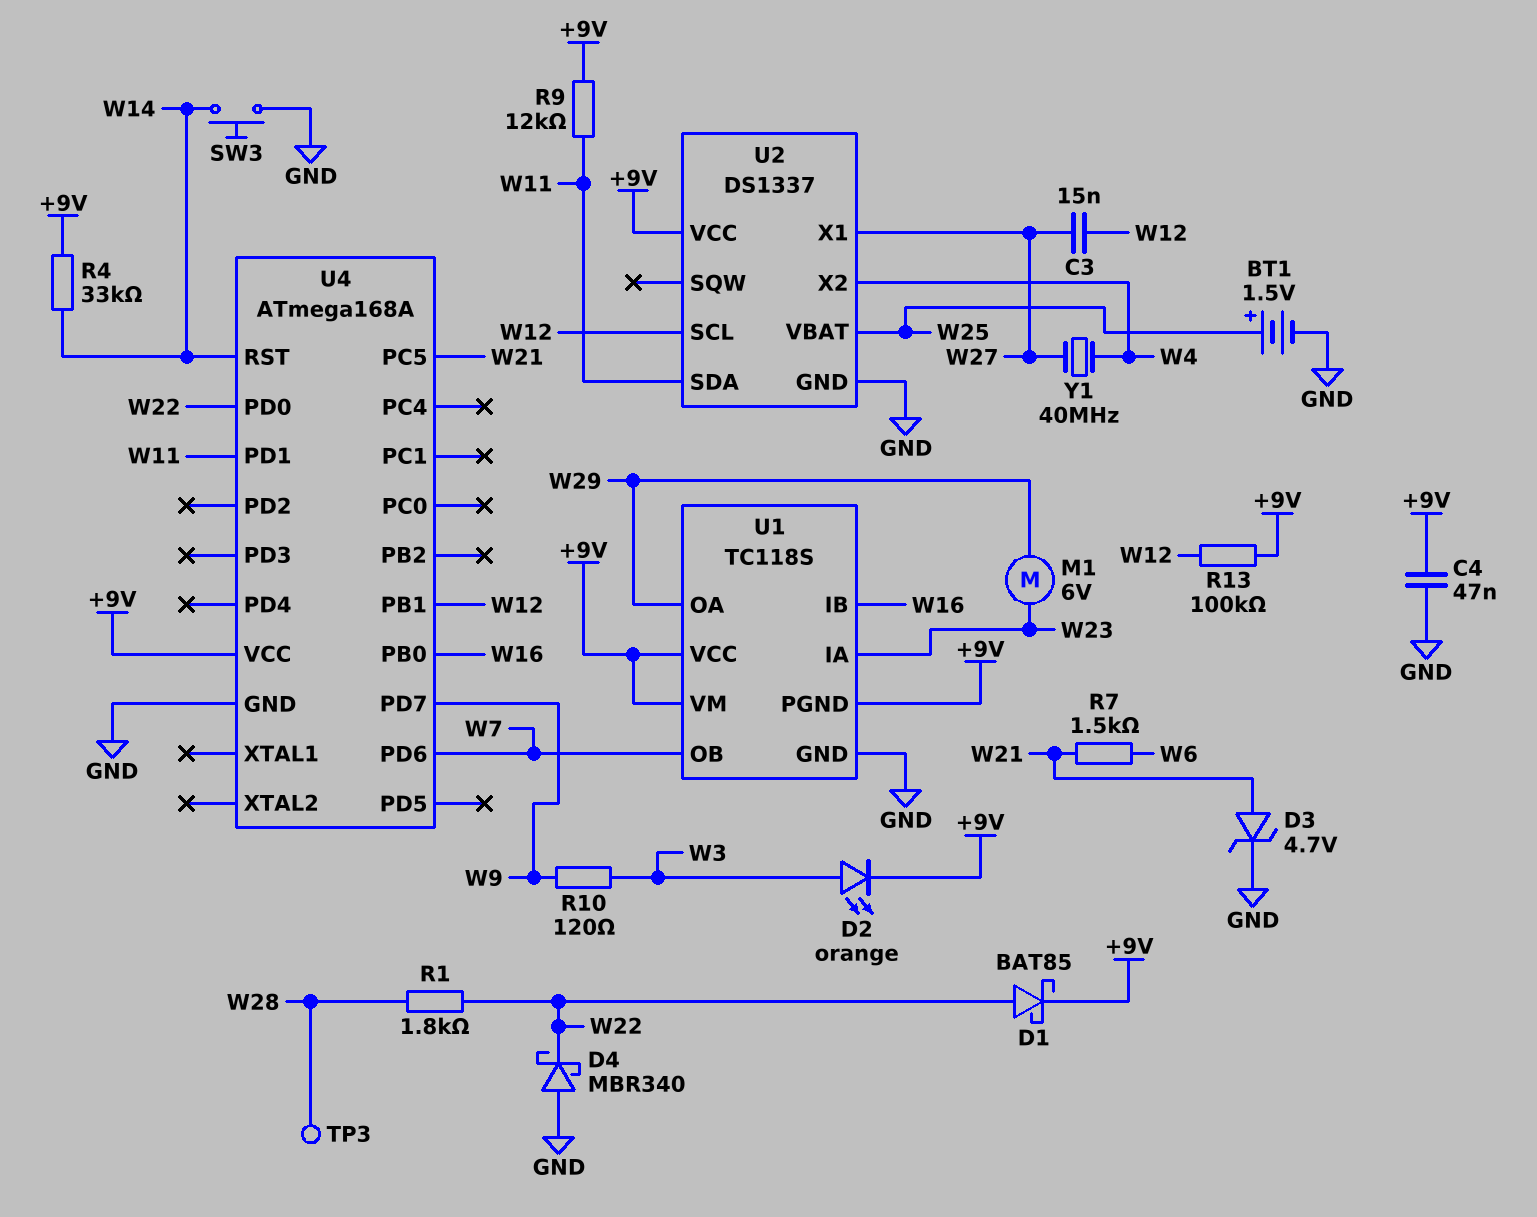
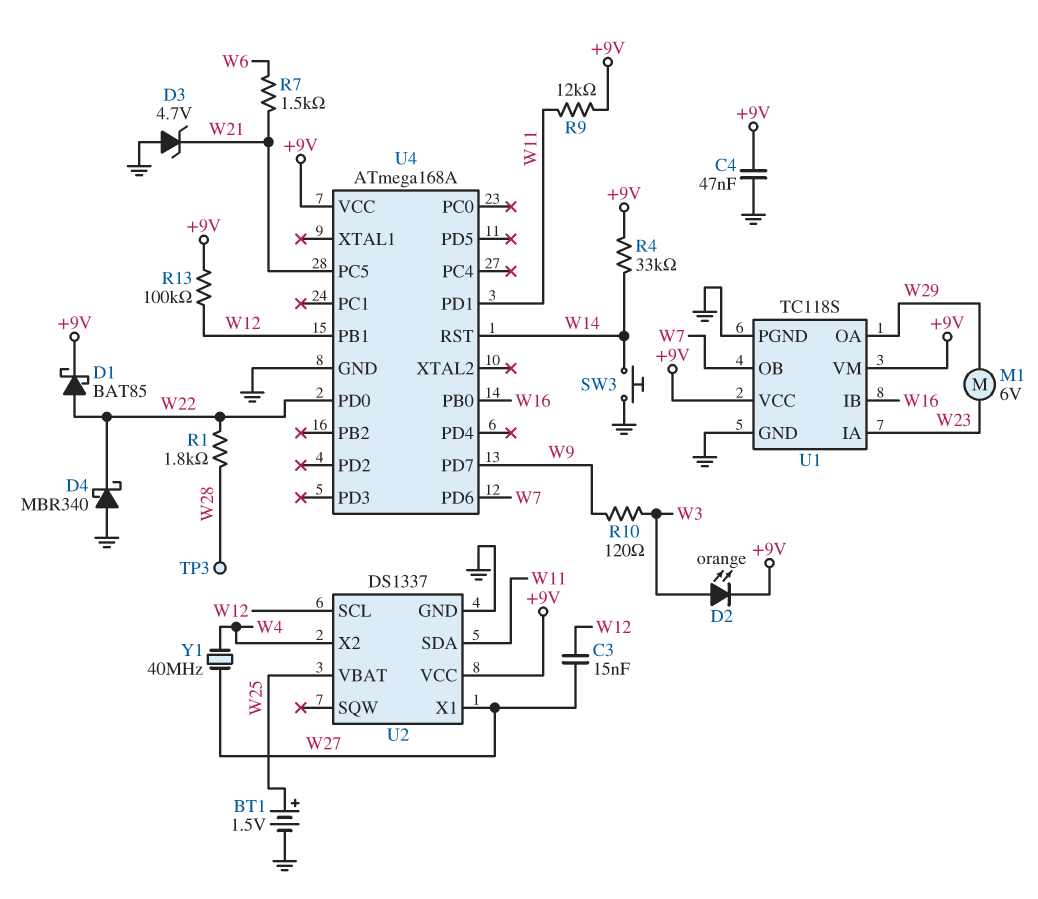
D3: zener 4.7V (A W21, K GND) -> zener 4.7V (A GND, K W21)
U1 pin PGND: +9V -> GND

